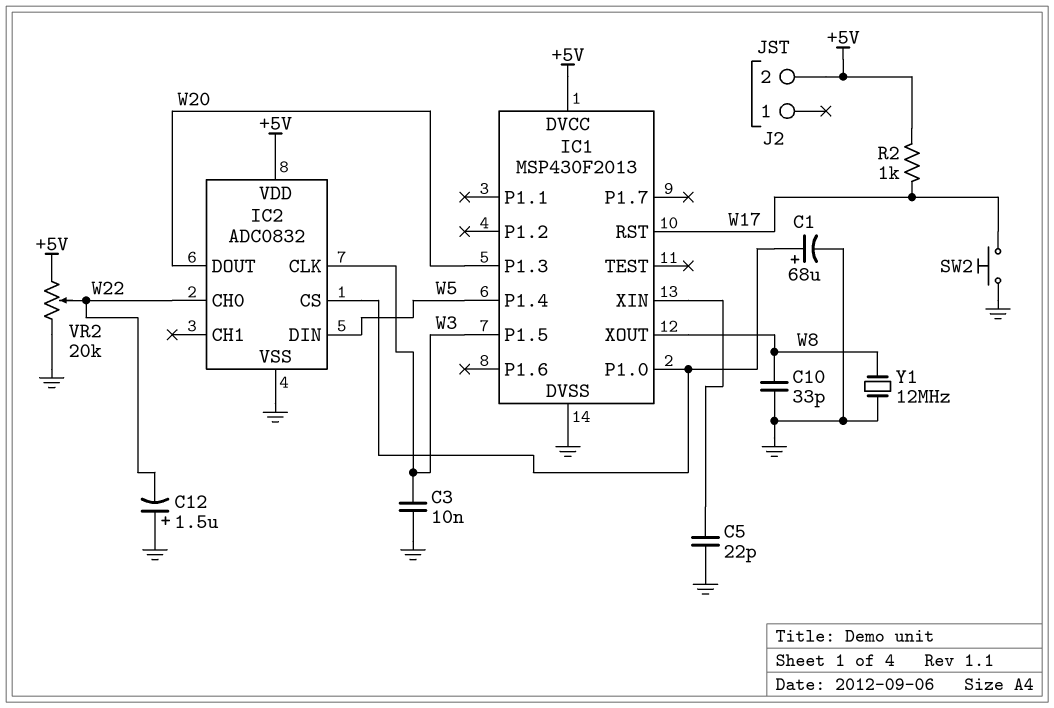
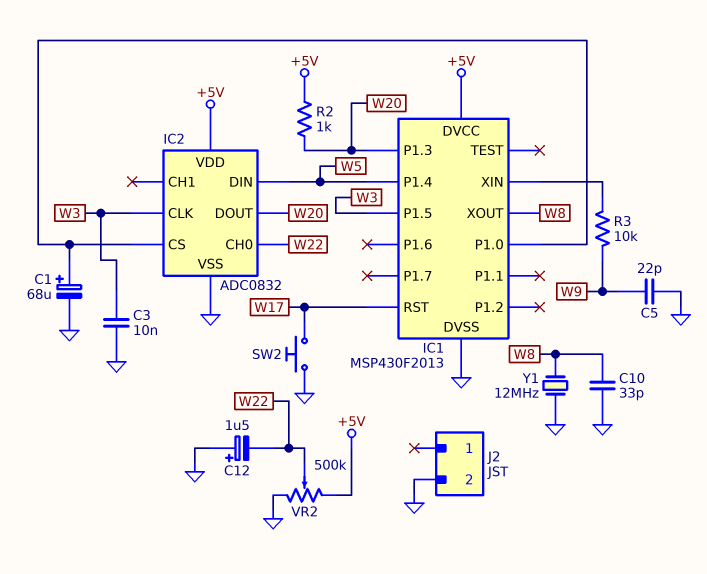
C5: 22pF (GND, IC1/XIN) -> 22pF (GND, W9)
J2 pin 2: +5V -> GND
R2: 1k (+5V, W17) -> 1k (+5V, W20)
R3: none -> 10k (IC1/XIN, W9)
VR2: 20k (+5V, GND, wiper W22) -> 500k (+5V, GND, wiper W22)

